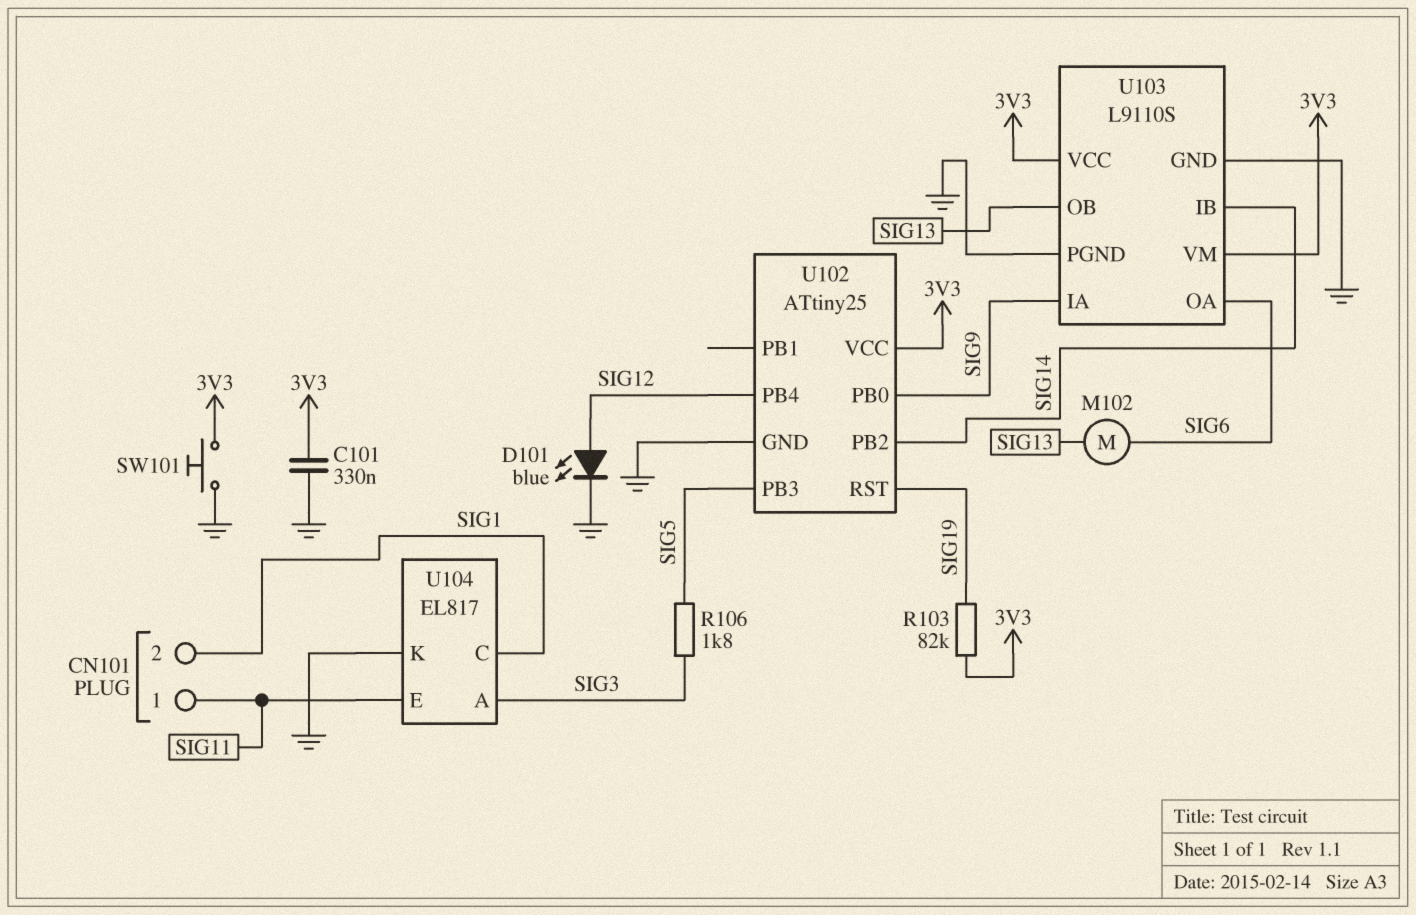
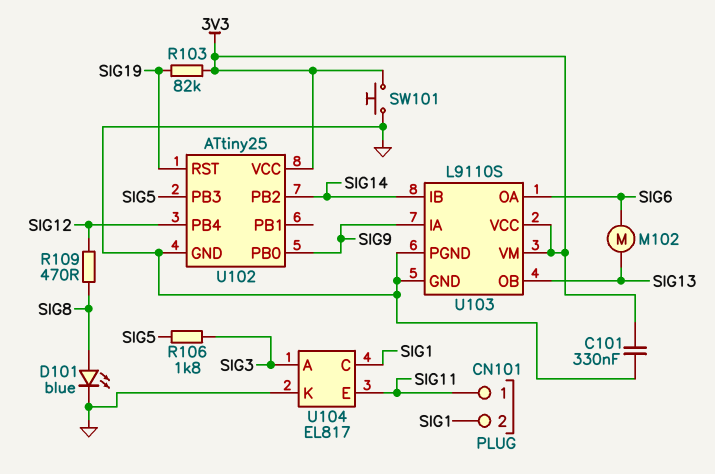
D101: LED blue (A SIG12, K GND) -> LED blue (A SIG8, K GND)
R109: none -> 470 (SIG8, SIG12)

